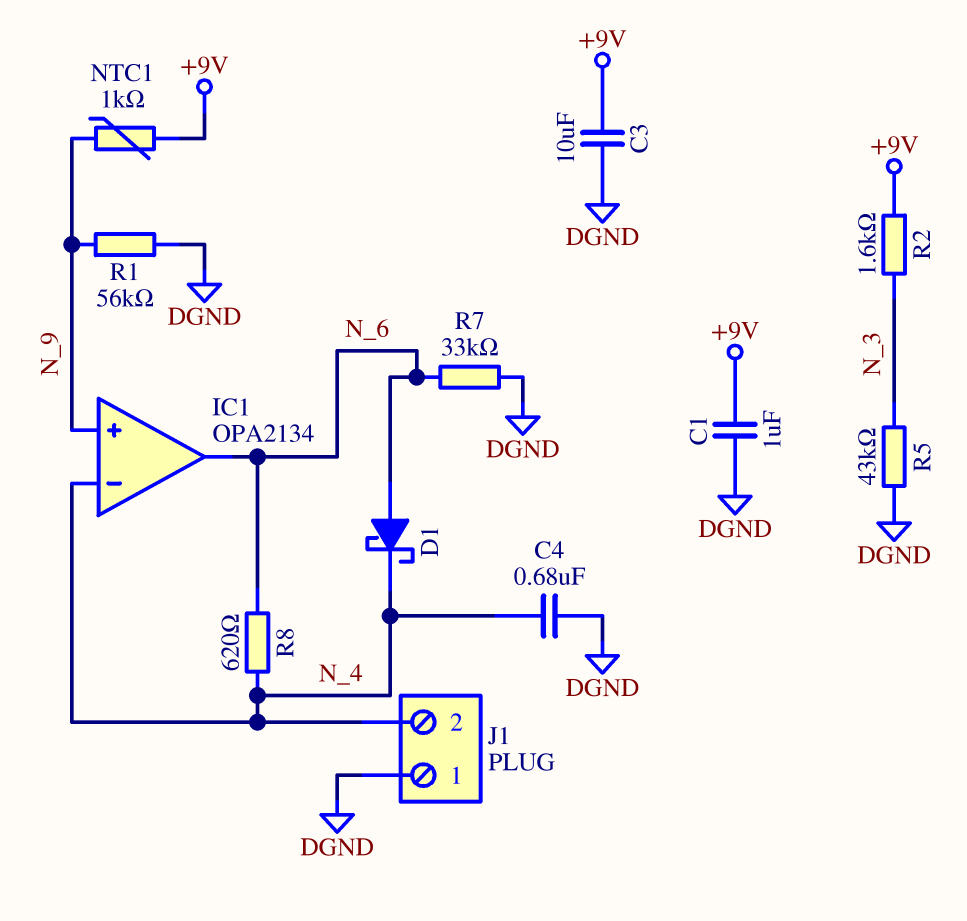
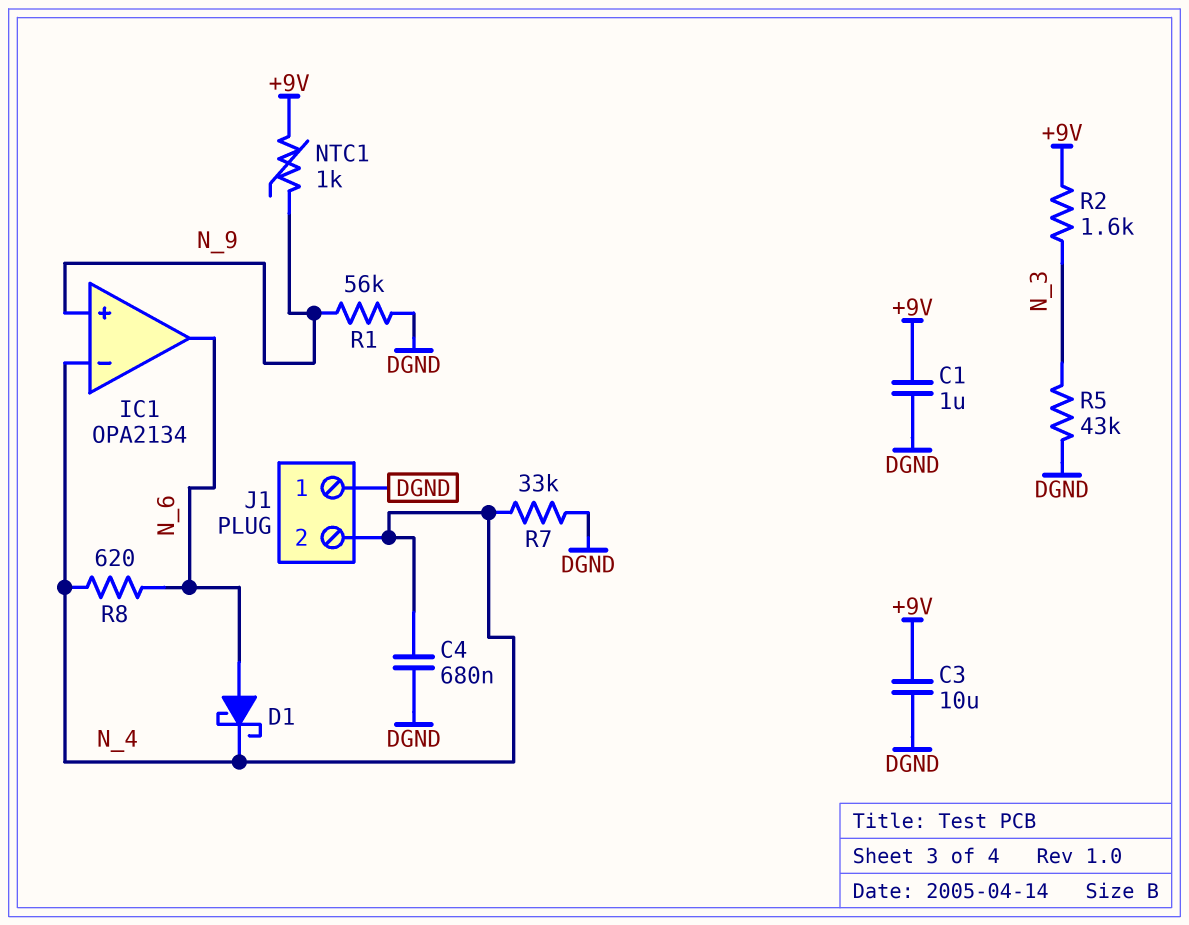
R7: 33k (DGND, N_6) -> 33k (DGND, N_4)

